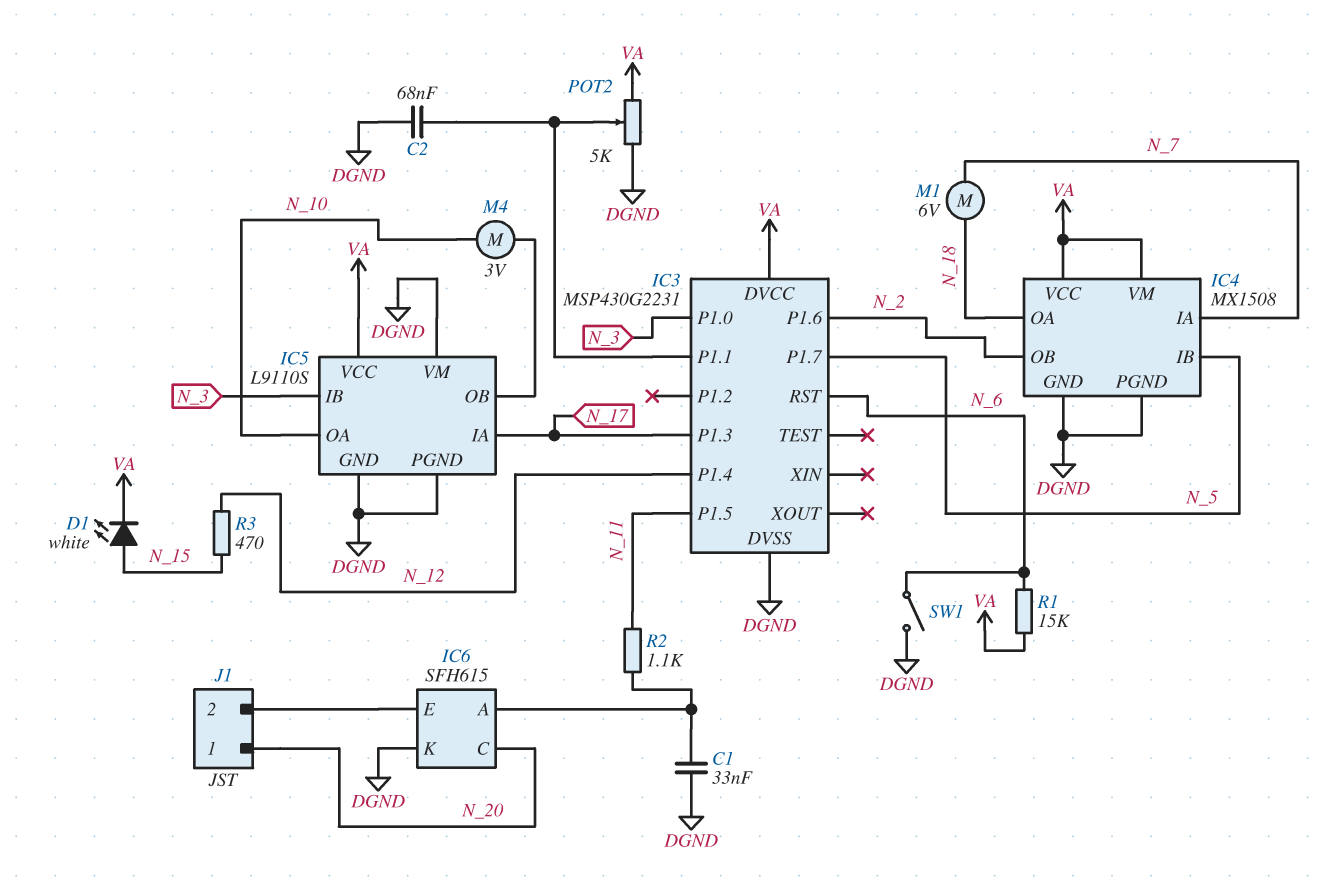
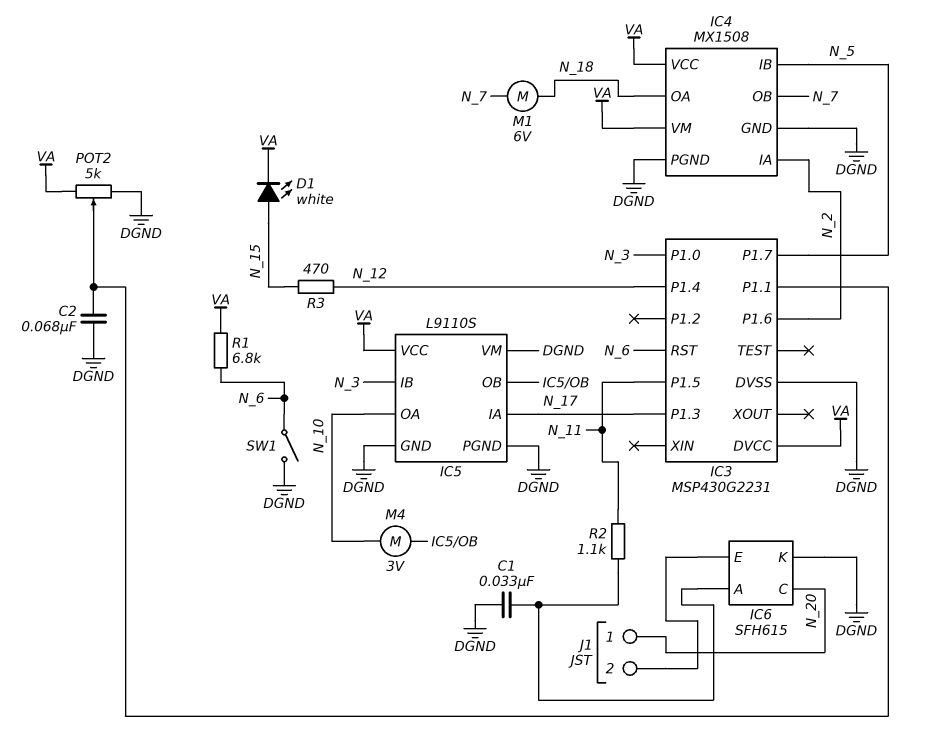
IC4 pin IA: N_7 -> N_2
IC4 pin OB: N_2 -> N_7
R1: 15k (N_6, VA) -> 6.8k (N_6, VA)

